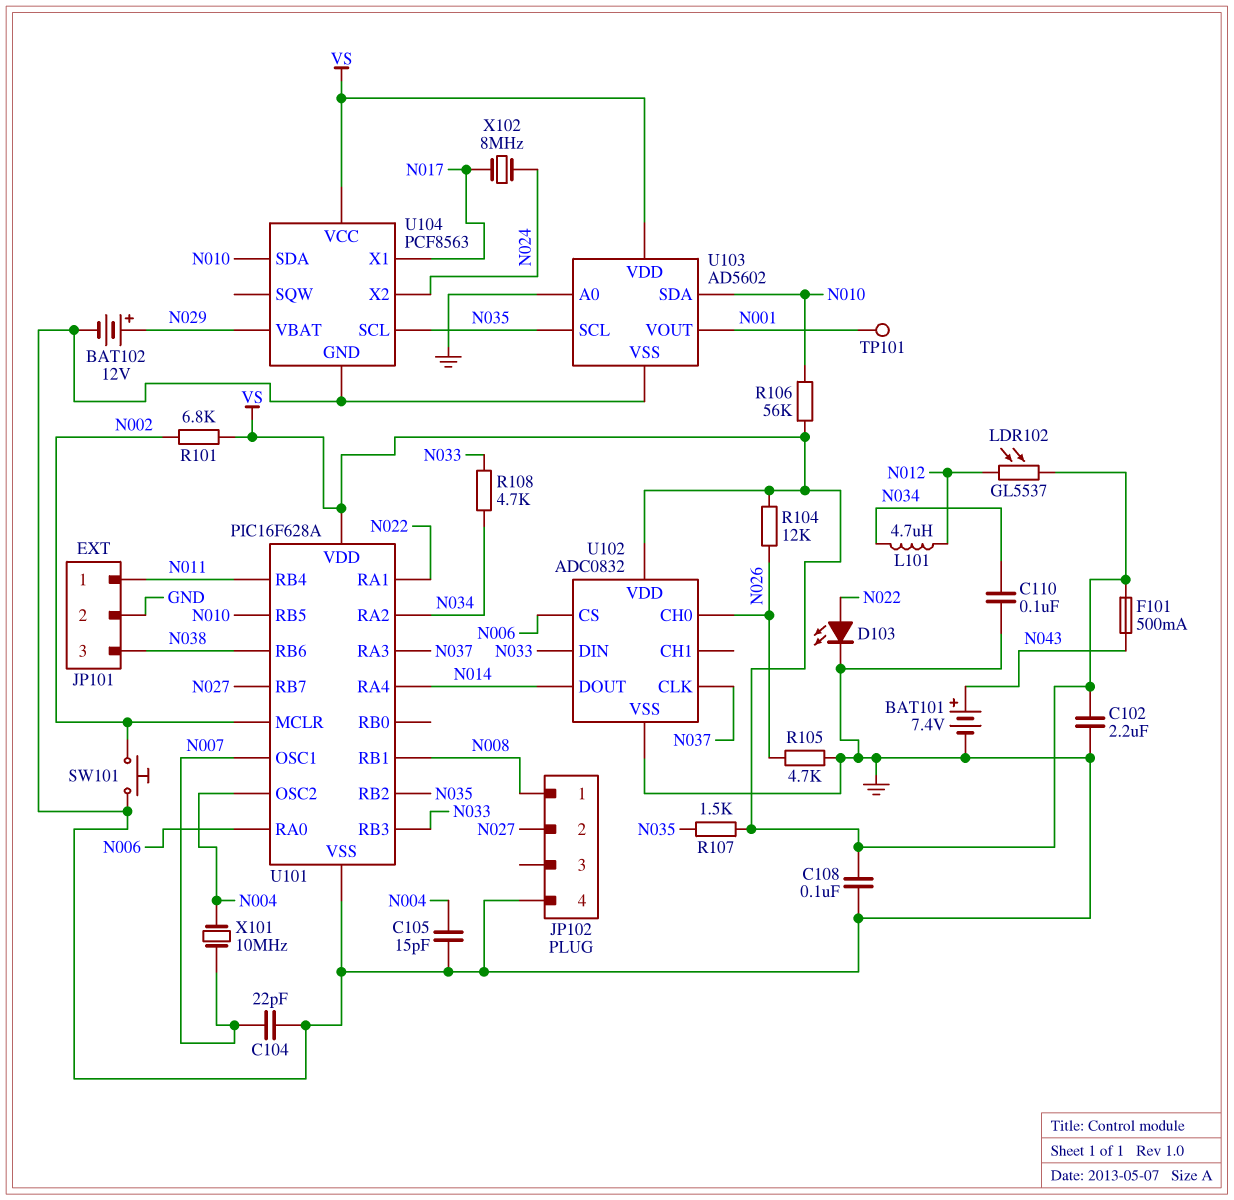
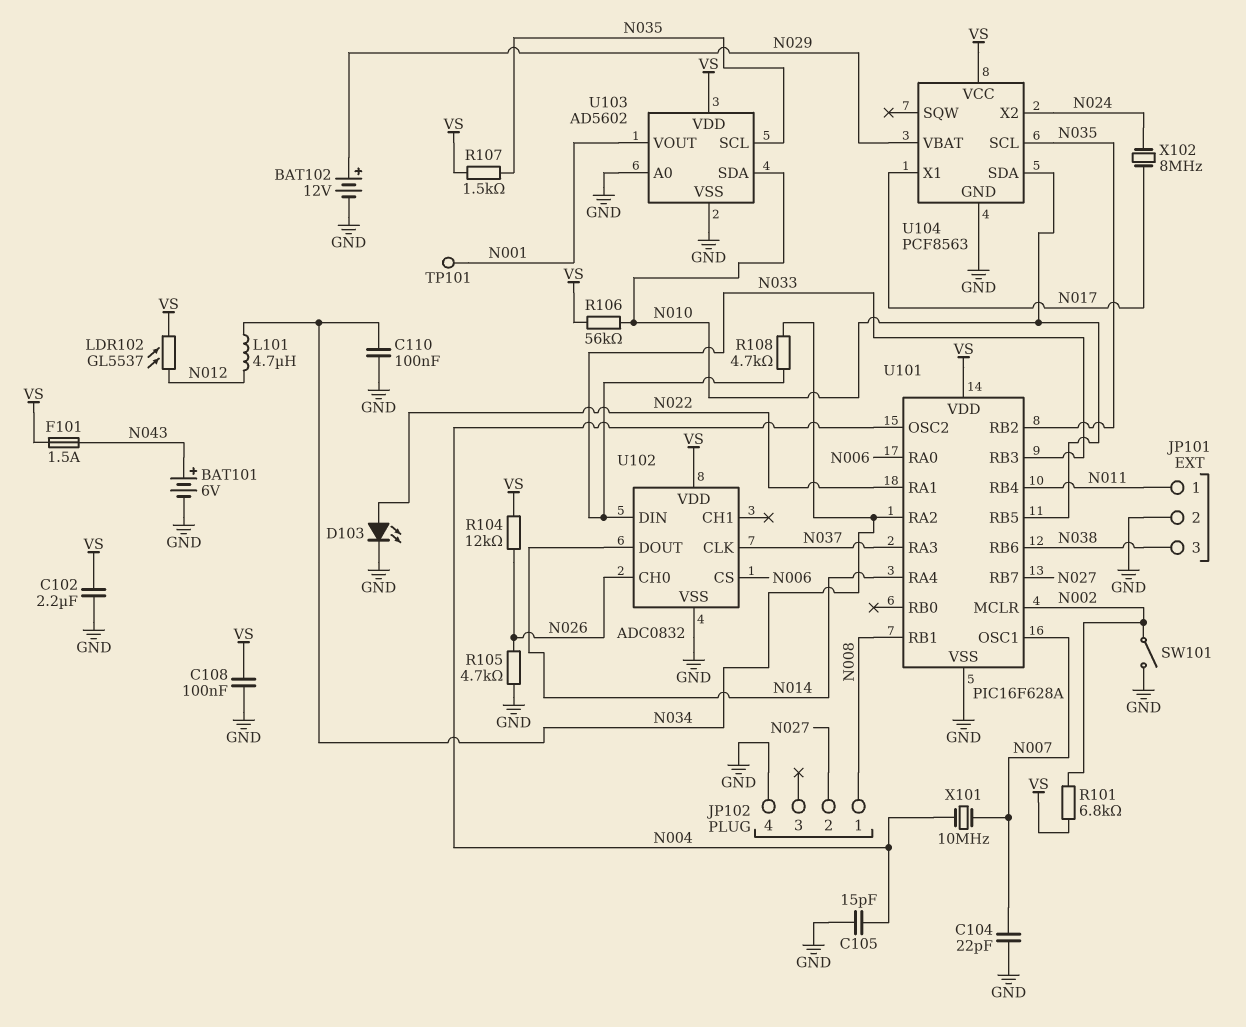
BAT101: 7.4V (plus N043, minus GND) -> 6V (plus N043, minus GND)
F101: 500mA (N043, VS) -> 1.5A (N043, VS)
SW101: button (GND, N002) -> switch (GND, N002)

